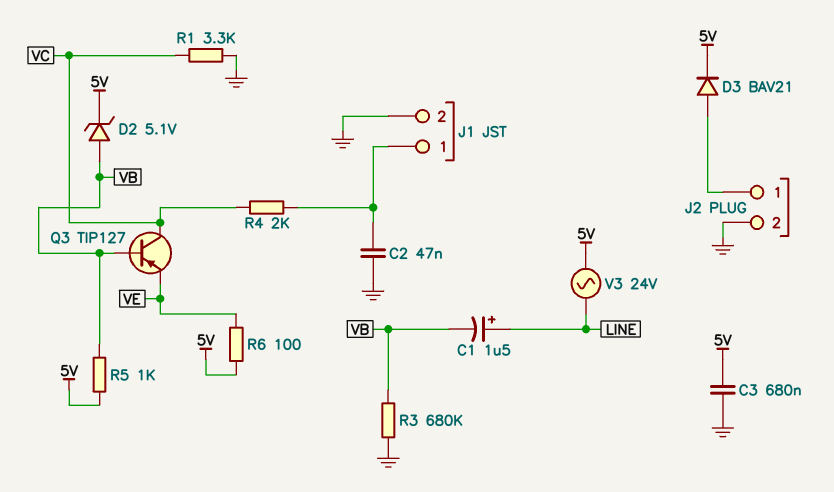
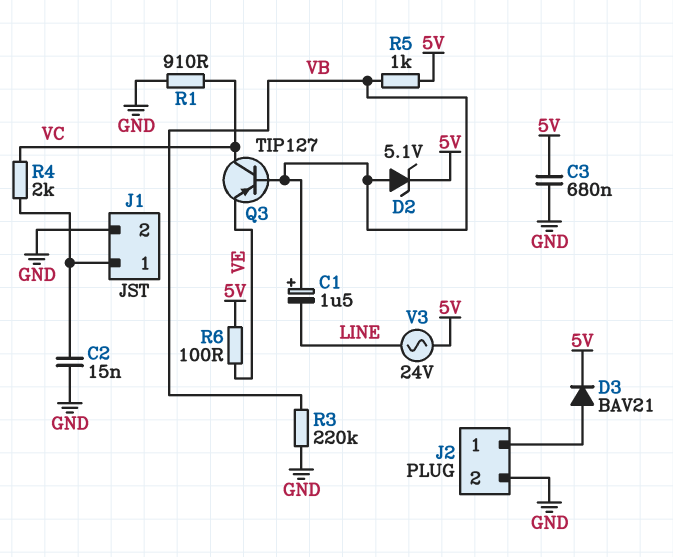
C1: 1.5uF (plus LINE, minus VB) -> 1.5uF (plus VB, minus LINE)
C2: 47nF (GND, J1/1) -> 15nF (GND, J1/1)
R1: 3.3k (GND, VC) -> 910 (GND, VC)
R3: 680k (GND, VB) -> 220k (GND, VB)

